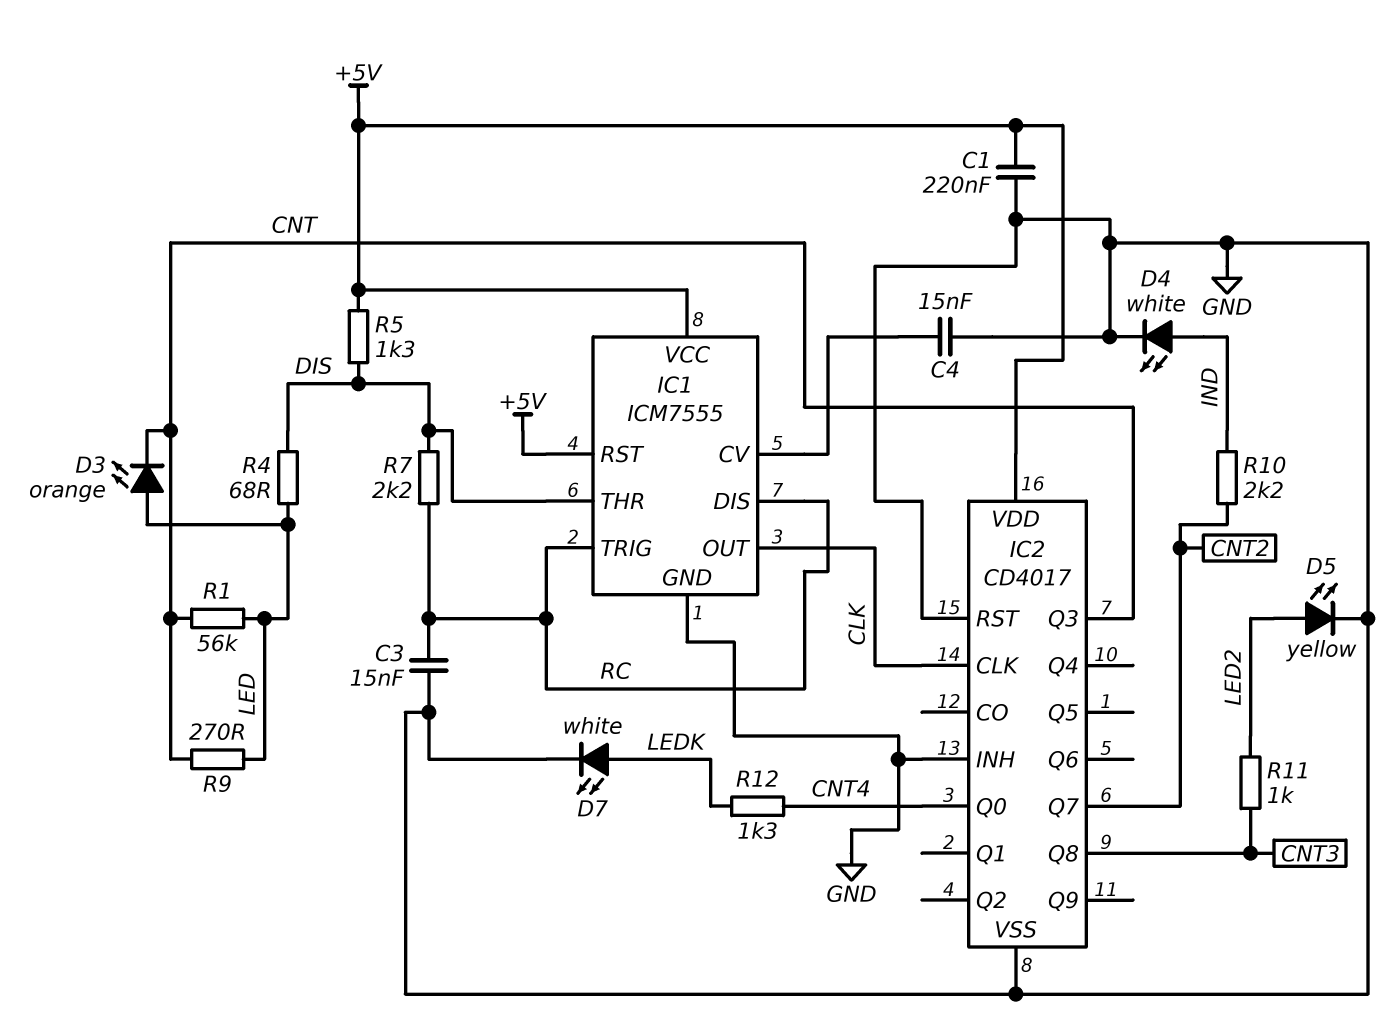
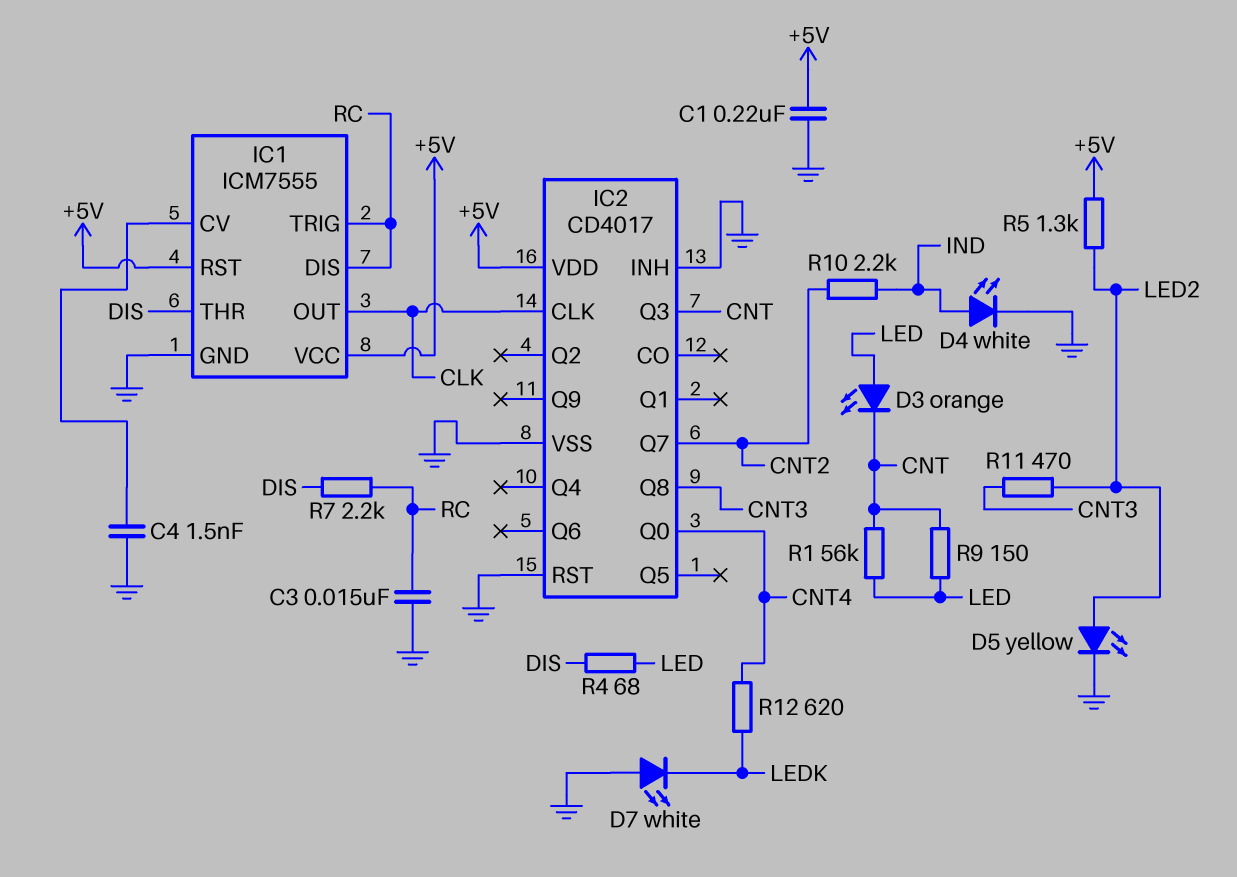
C4: 15nF (GND, IC1/CV) -> 1.5nF (GND, IC1/CV)
D7: LED white (A LEDK, K GND) -> LED white (A GND, K LEDK)
R5: 1.3k (+5V, DIS) -> 1.3k (+5V, LED2)
R9: 270 (CNT, LED) -> 150 (CNT, LED)
R11: 1k (CNT3, LED2) -> 470 (CNT3, LED2)
R12: 1.3k (CNT4, LEDK) -> 620 (CNT4, LEDK)

